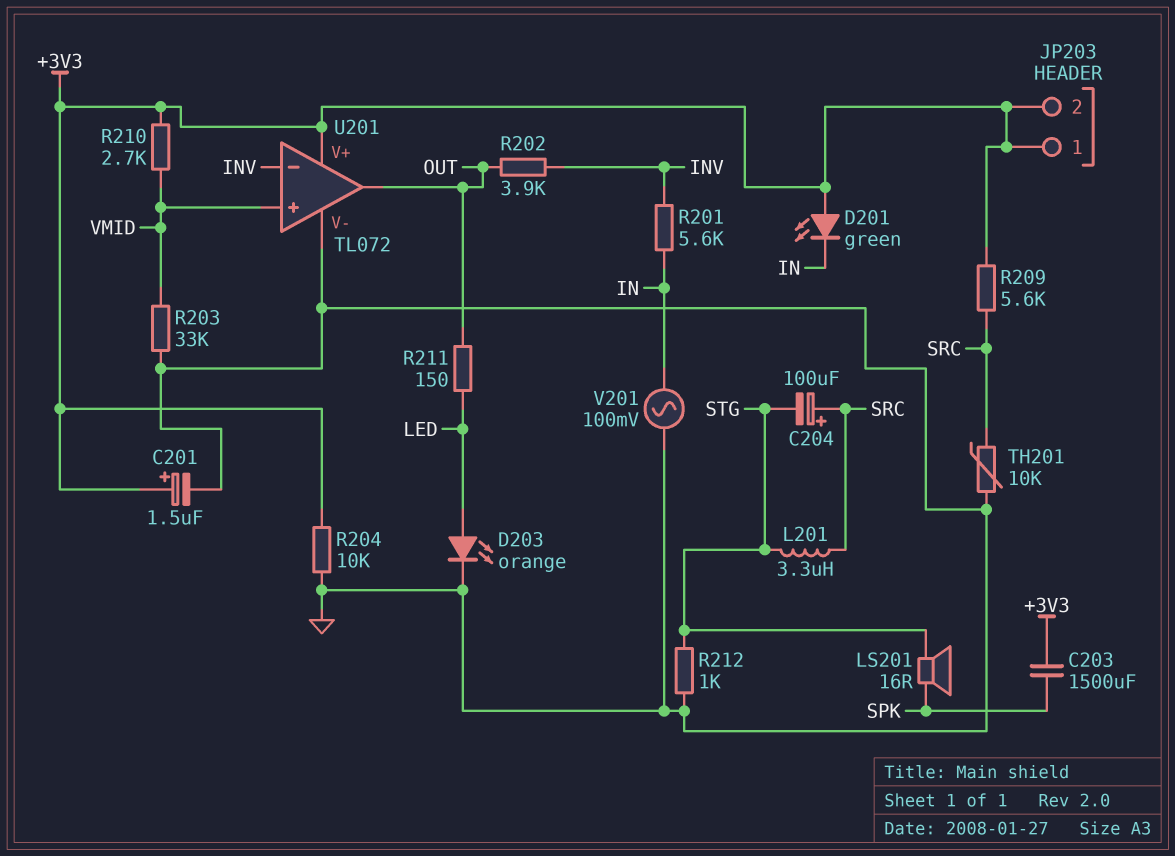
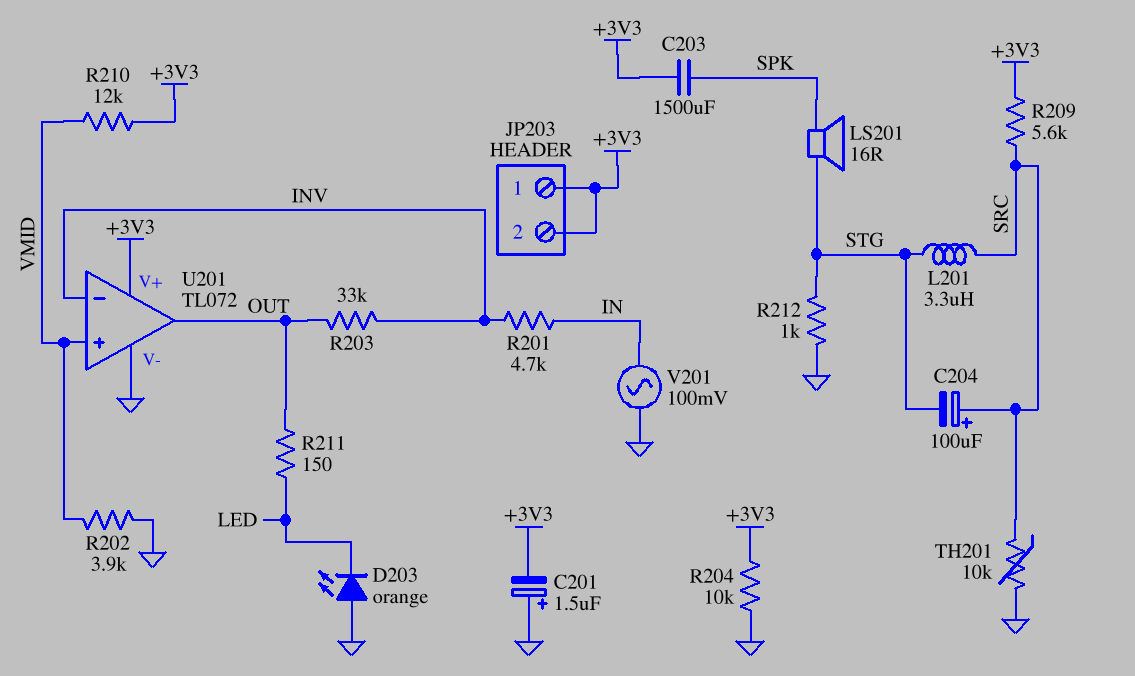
C201: 1.5uF (plus +3V3, minus GND) -> 1.5uF (plus GND, minus +3V3)
D201: LED green (A +3V3, K IN) -> none
D203: LED orange (A LED, K GND) -> LED orange (A GND, K LED)
R201: 5.6k (IN, INV) -> 4.7k (IN, INV)
R202: 3.9k (INV, OUT) -> 3.9k (GND, VMID)
R203: 33k (GND, VMID) -> 33k (INV, OUT)
R210: 2.7k (+3V3, VMID) -> 12k (+3V3, VMID)

